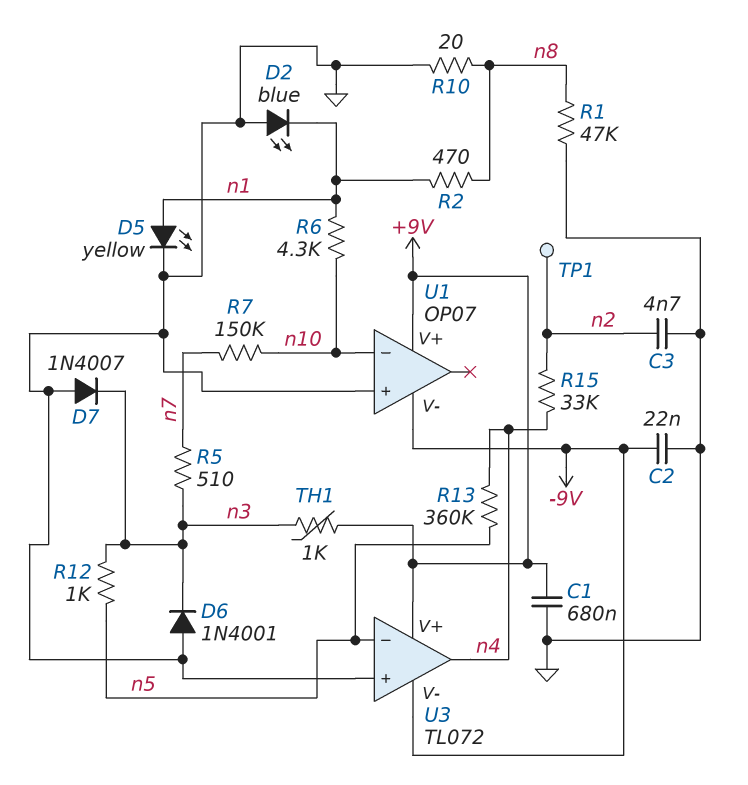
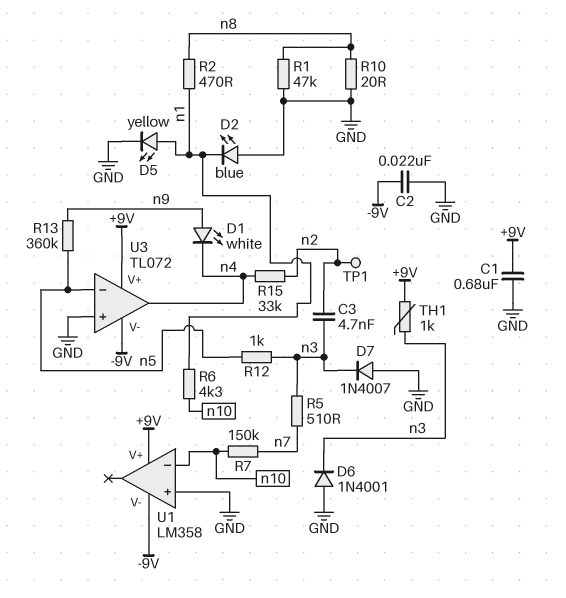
C3: 4.7nF (GND, n2) -> 4.7nF (n2, n3)
D1: none -> LED white (A n9, K n4)
R13: 360k (n4, n5) -> 360k (n5, n9)
U1: OP07 -> LM358

